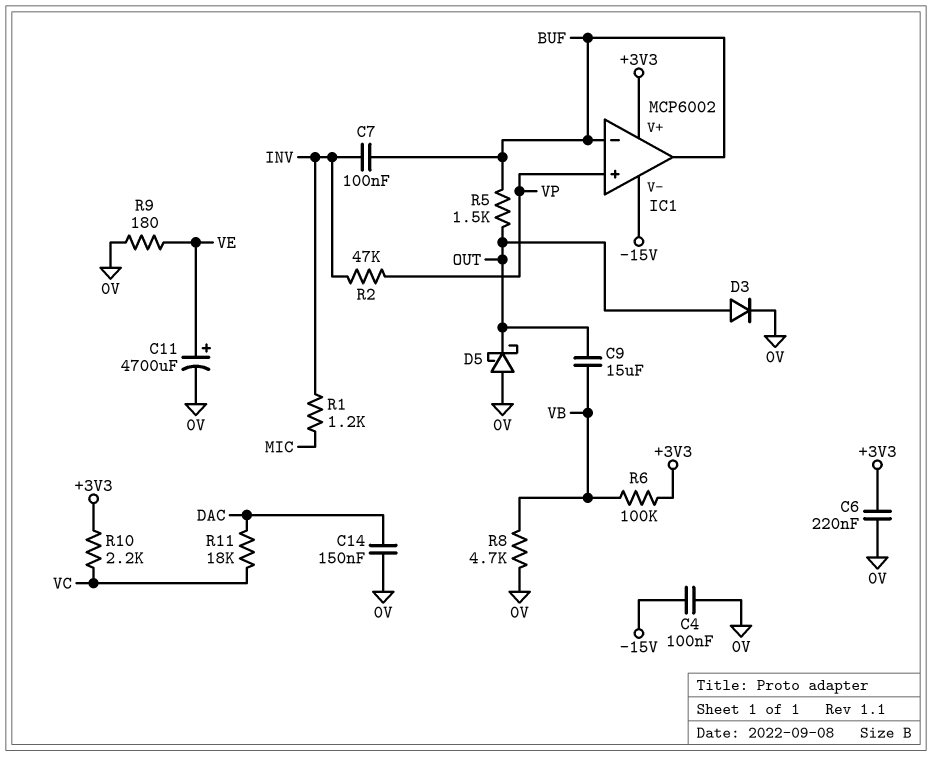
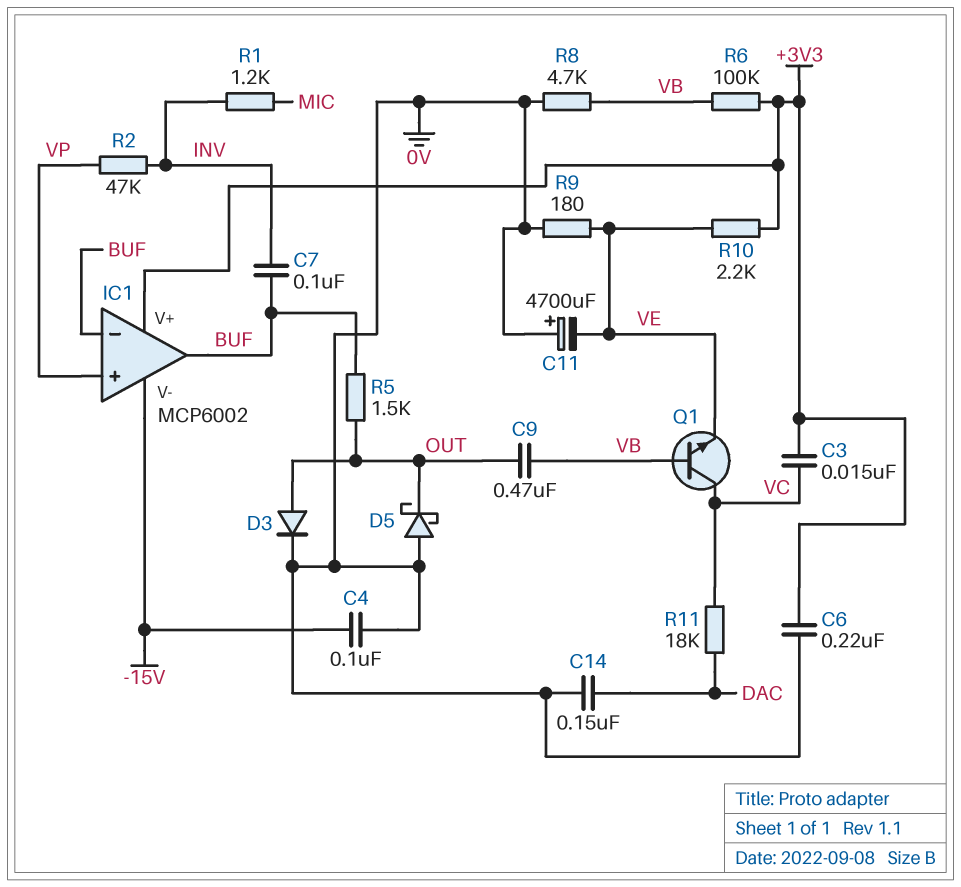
C3: none -> 15nF (+3V3, VC)
C9: 15uF (OUT, VB) -> 470nF (OUT, VB)
C11: 4700uF (plus VE, minus 0V) -> 4700uF (plus 0V, minus VE)
Q1: none -> NPN (B VB, C VC, E VE)
R10: 2.2k (+3V3, VC) -> 2.2k (+3V3, VE)

